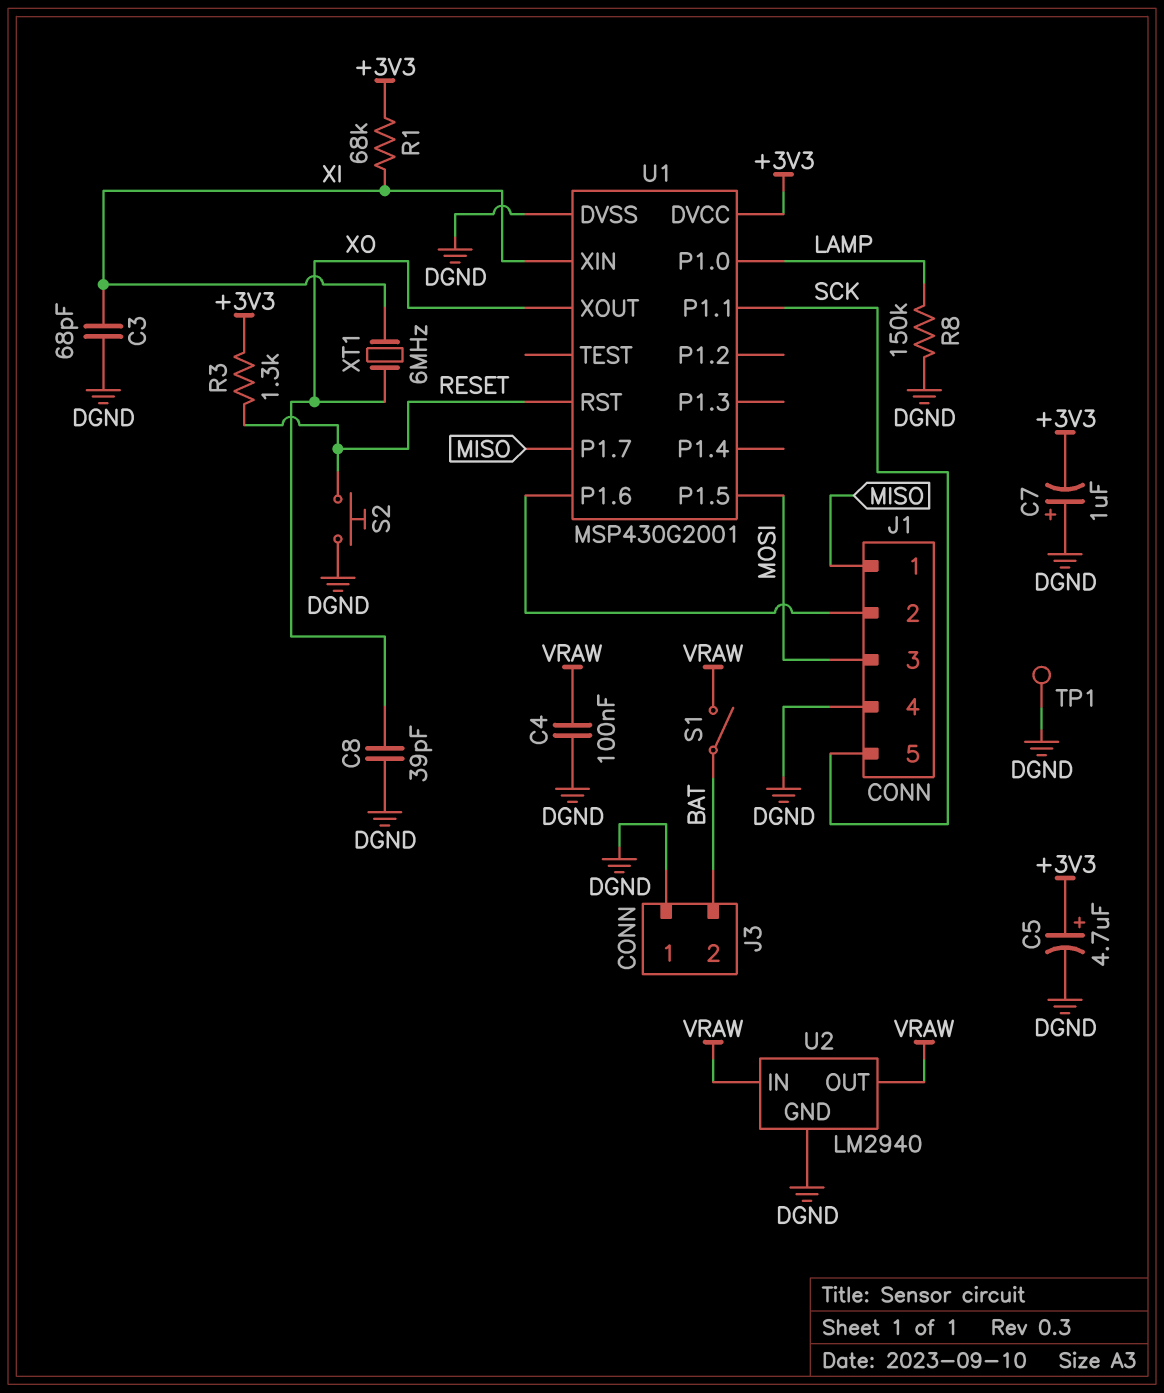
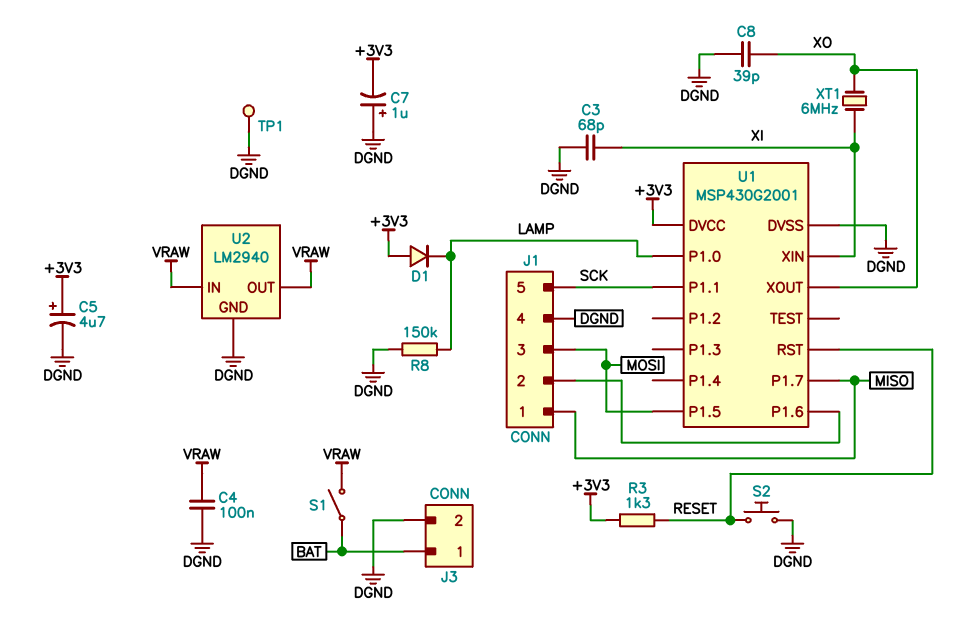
D1: none -> diode (A +3V3, K LAMP)
J3 pin 1: DGND -> BAT
J3 pin 2: BAT -> DGND
R1: 68k (+3V3, XI) -> none

